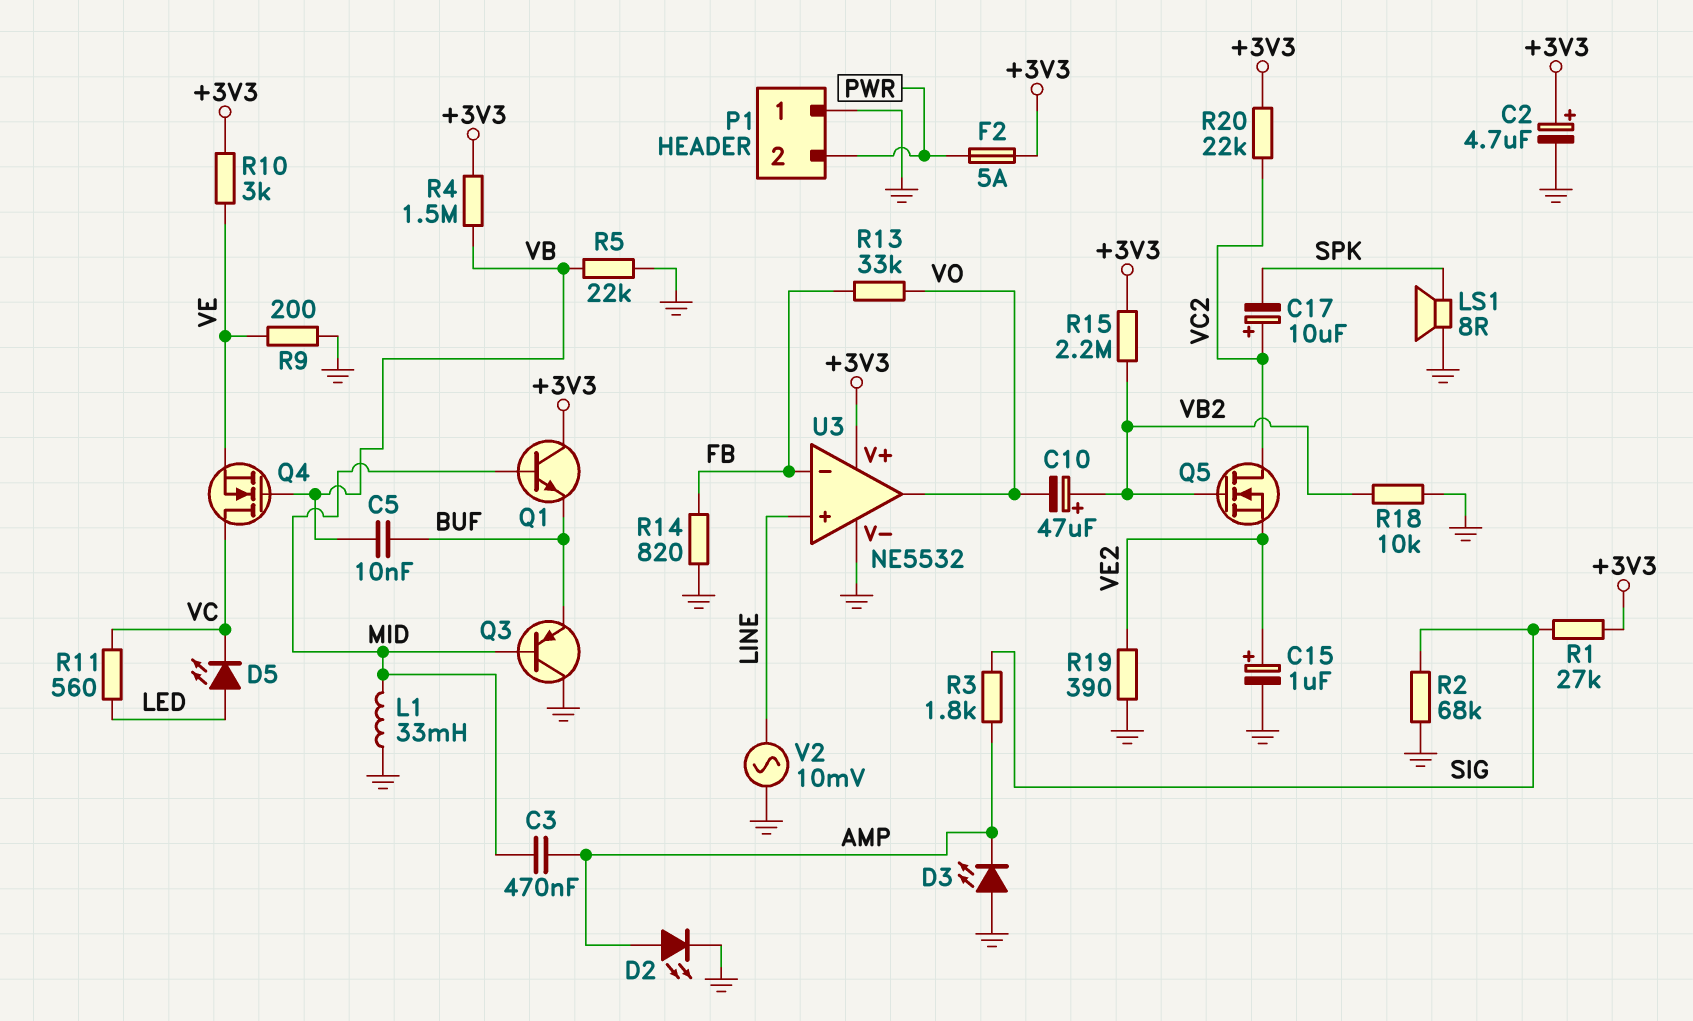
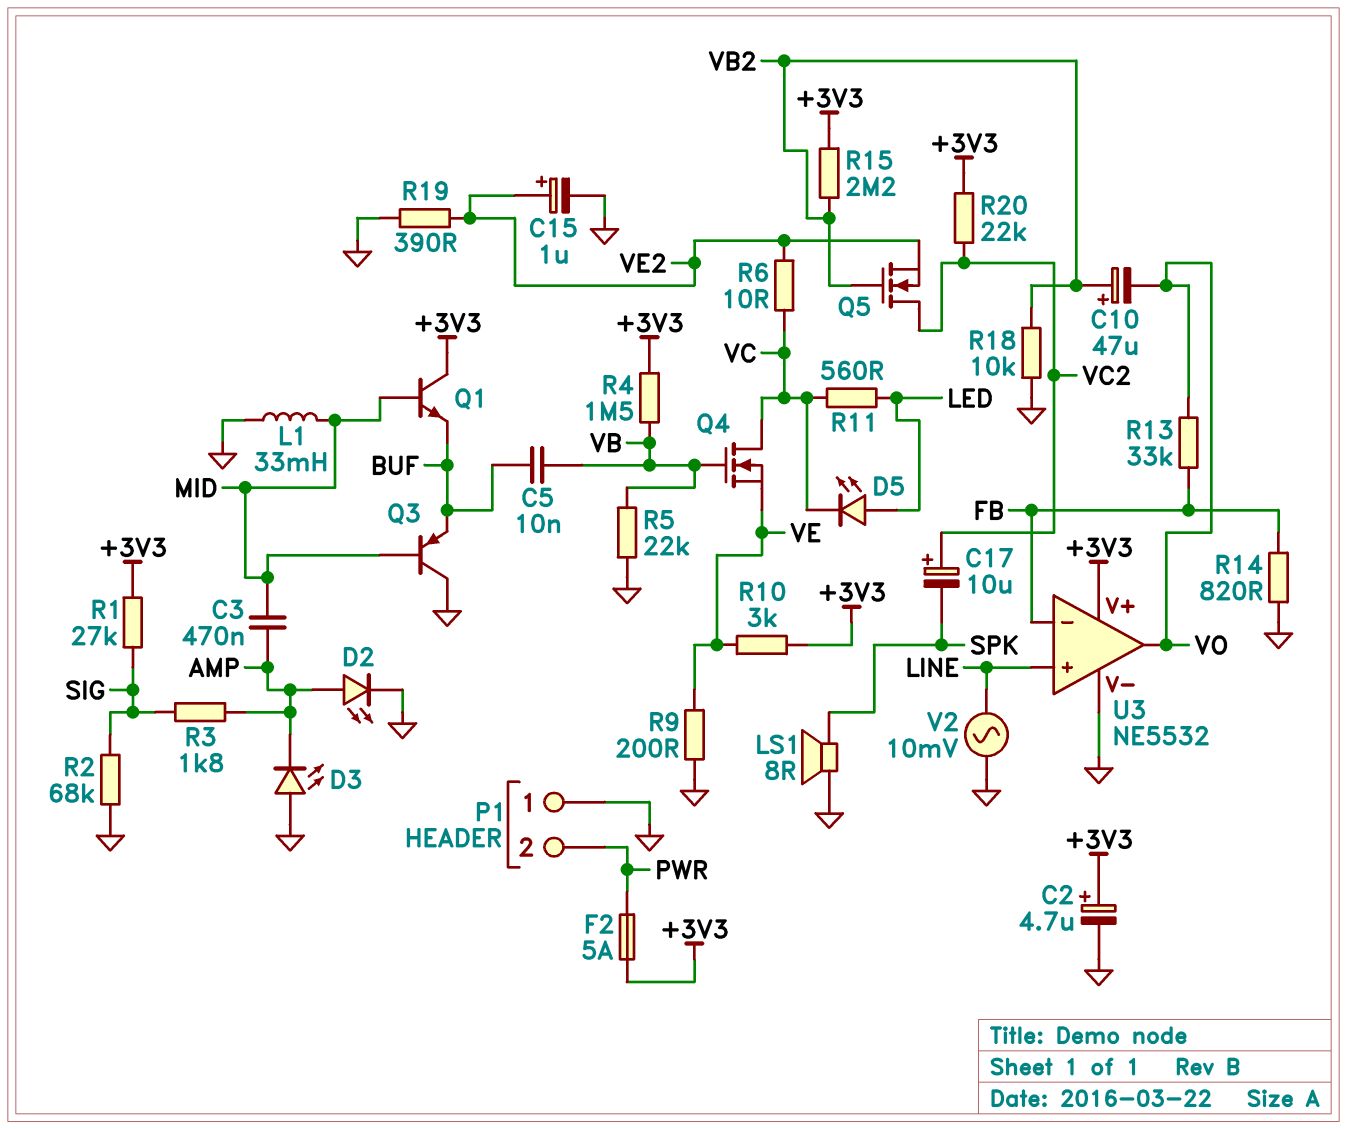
R6: none -> 10 (VC, VE2)

